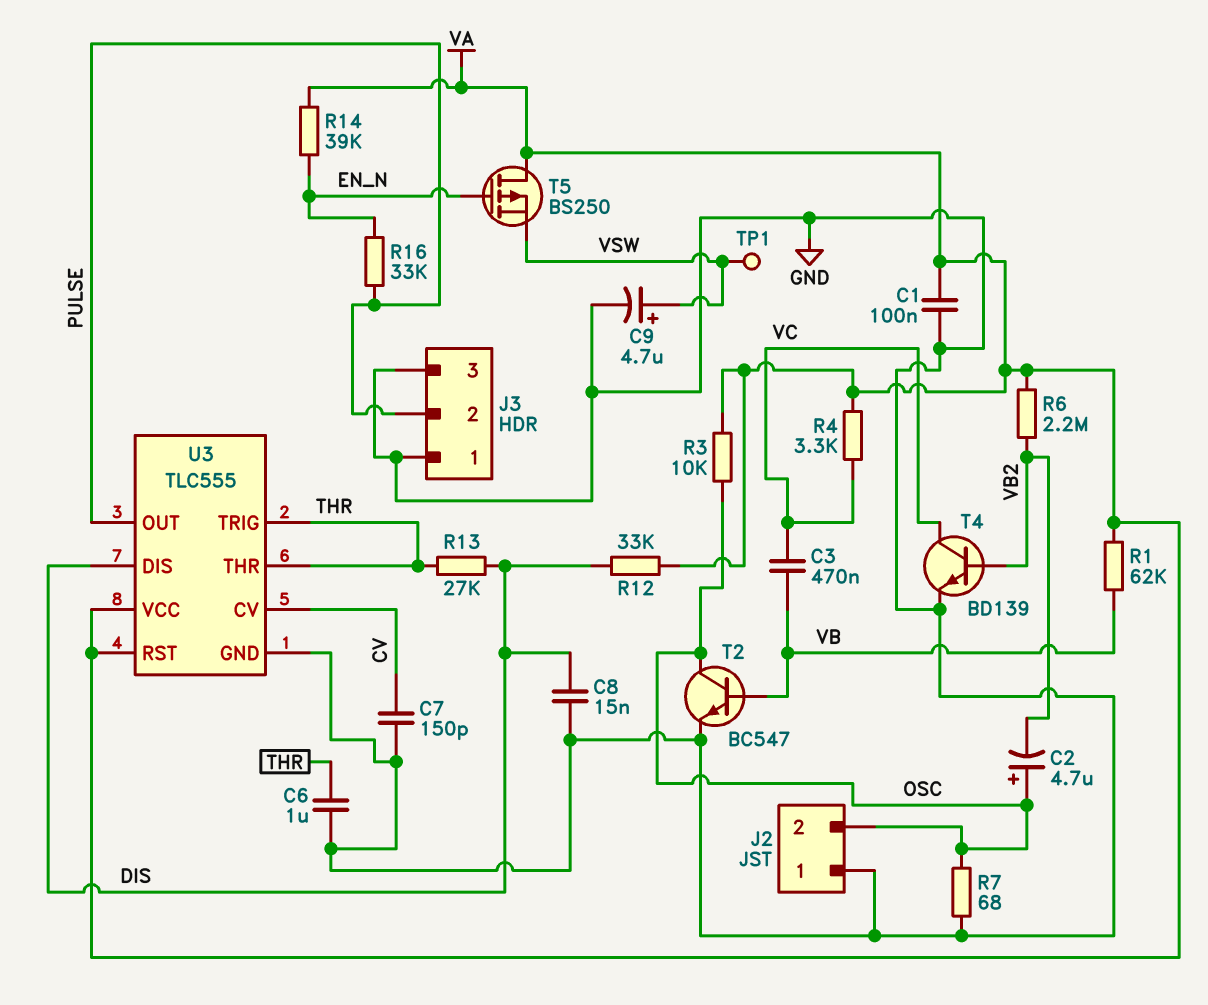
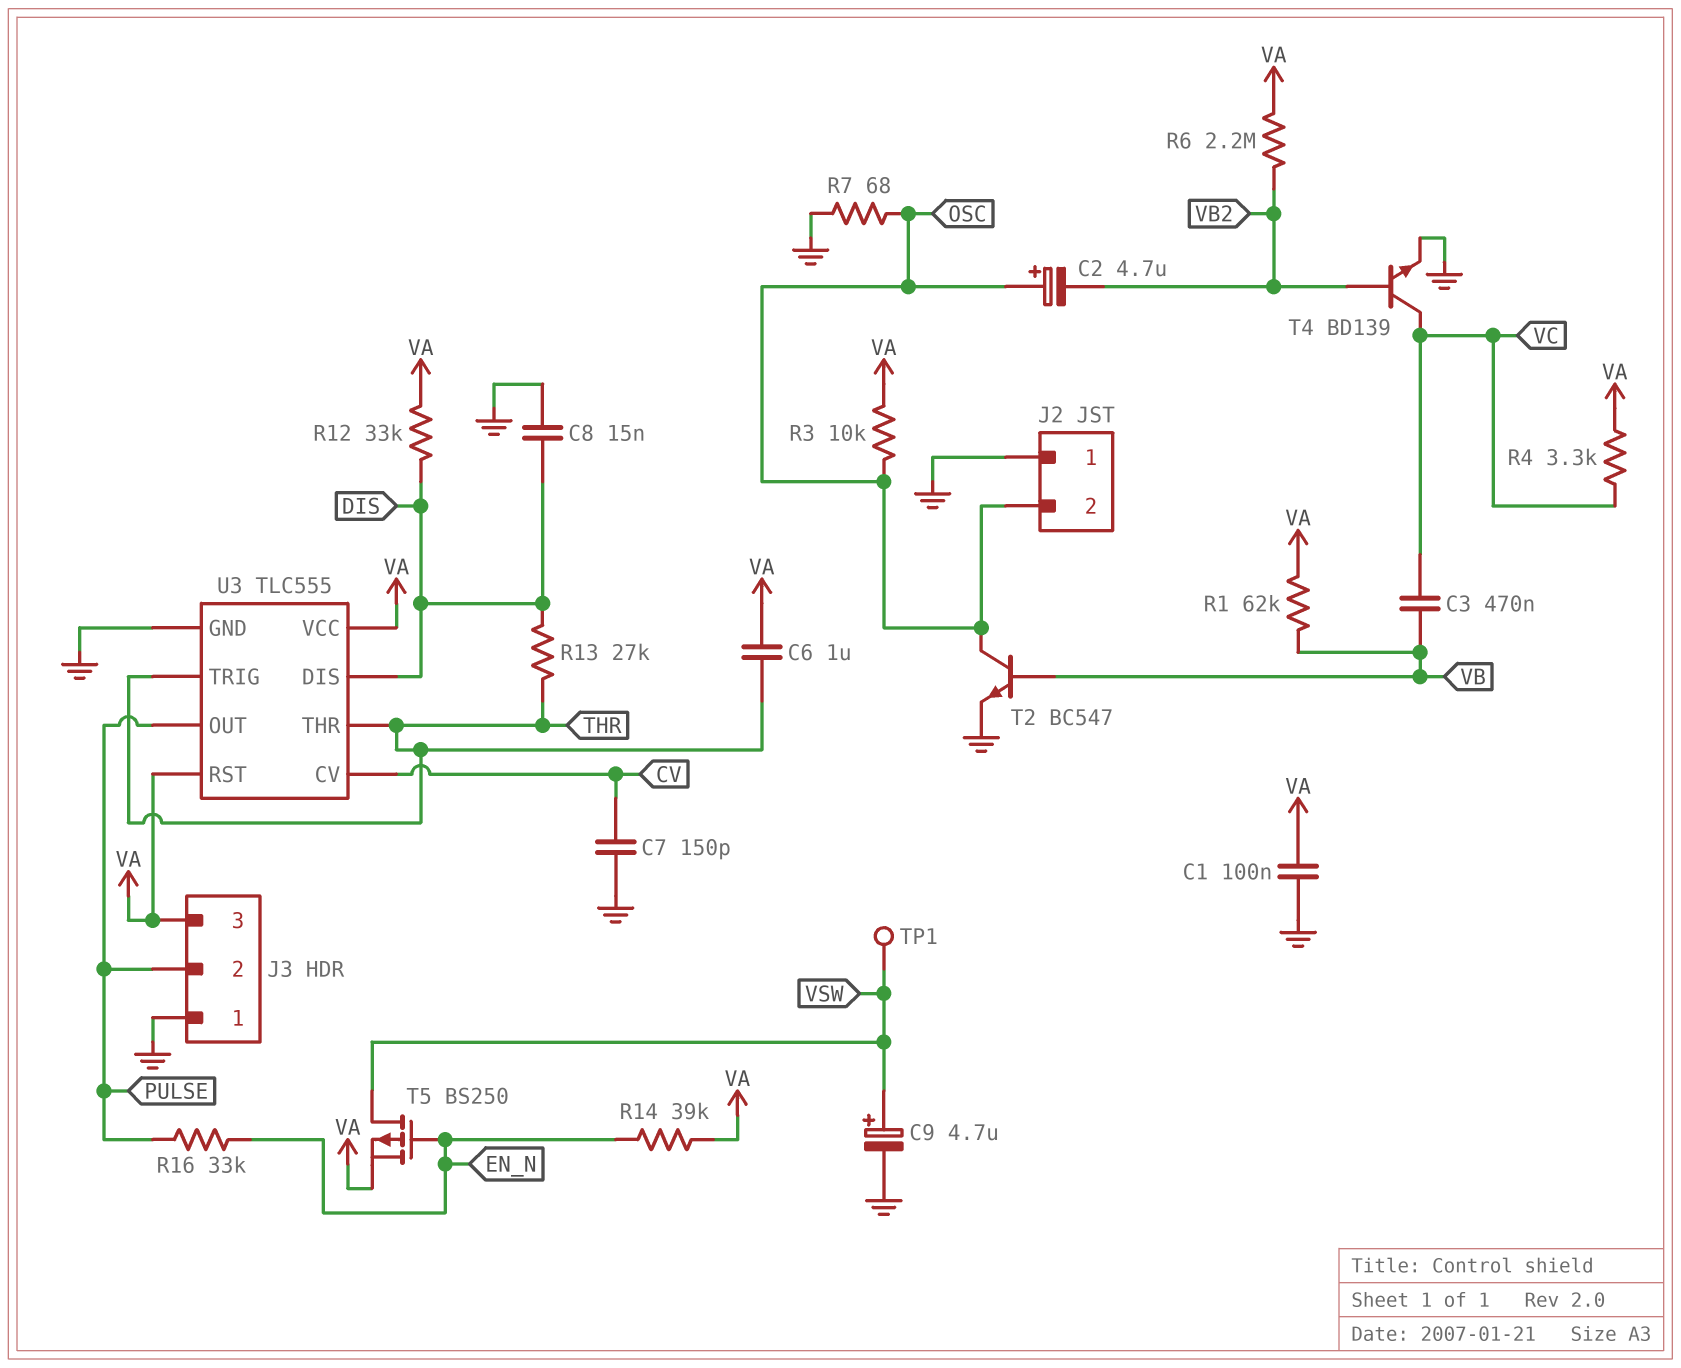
C6: 1uF (GND, THR) -> 1uF (THR, VA)
J3 pin 3: GND -> VA
T5: PMOS BS250 (G EN_N, D VA, S VSW) -> PMOS BS250 (G EN_N, D VSW, S VA)

